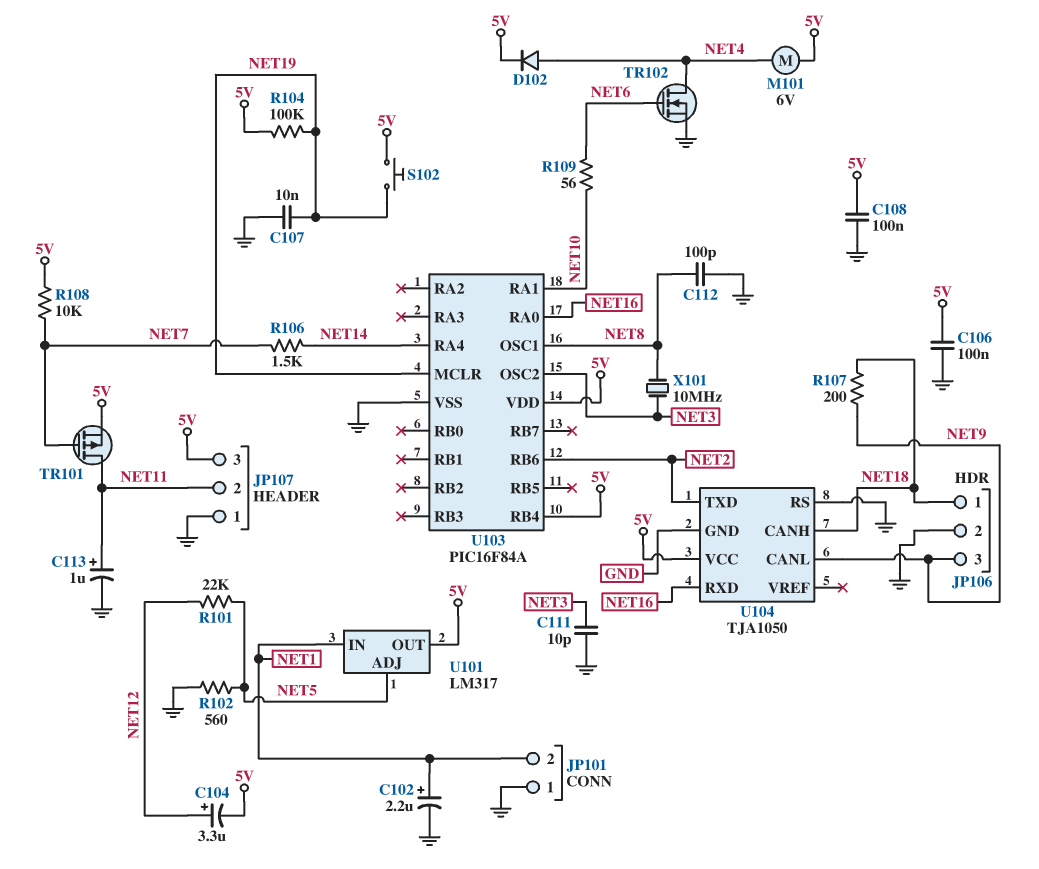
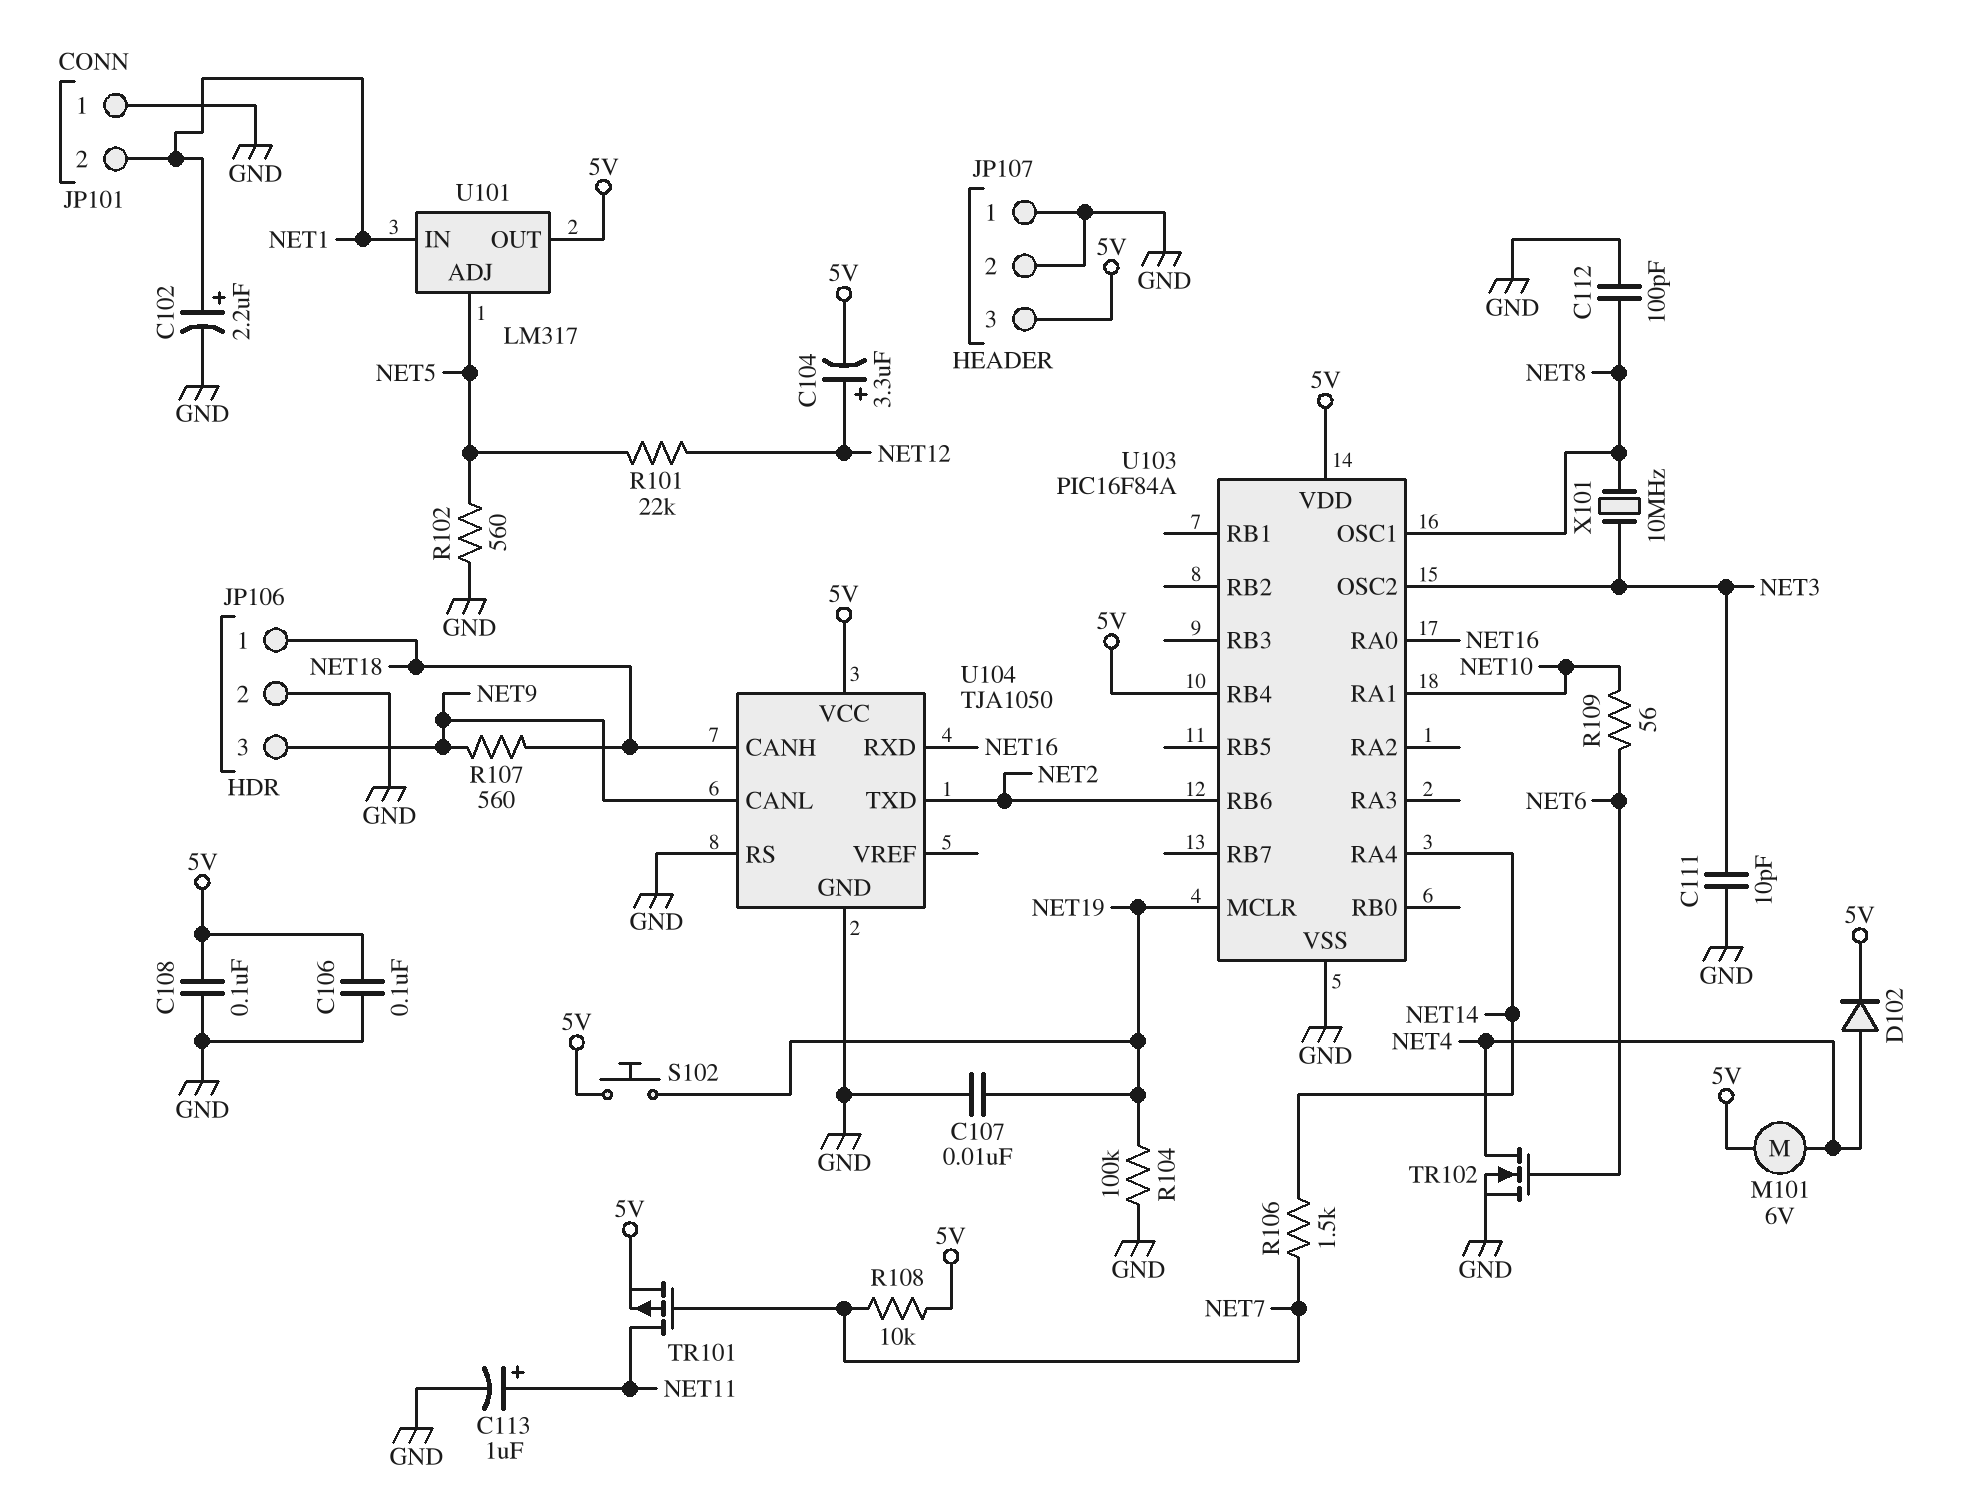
JP107 pin 2: NET11 -> GND
R104: 100k (5V, NET19) -> 100k (GND, NET19)
R107: 200 (NET9, NET18) -> 560 (NET9, NET18)

